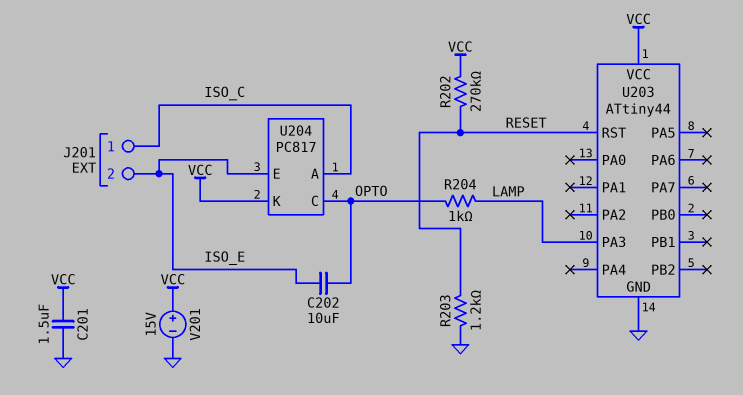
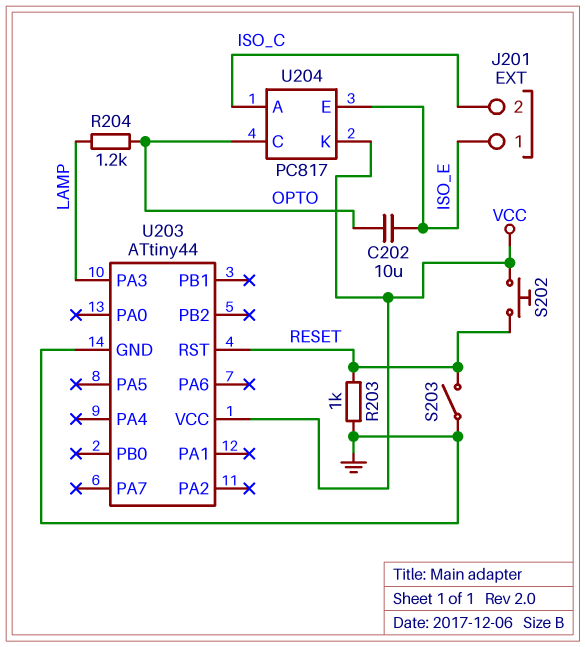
C201: 1.5uF (GND, VCC) -> none
J201 pin 1: ISO_C -> ISO_E
J201 pin 2: ISO_E -> ISO_C
R202: 270k (RESET, VCC) -> none
R203: 1.2k (GND, RESET) -> 1k (GND, RESET)
R204: 1k (LAMP, OPTO) -> 1.2k (LAMP, OPTO)
S202: none -> button (RESET, VCC)
S203: none -> switch (GND, RESET)
V201: 15V (plus VCC, minus GND) -> none

